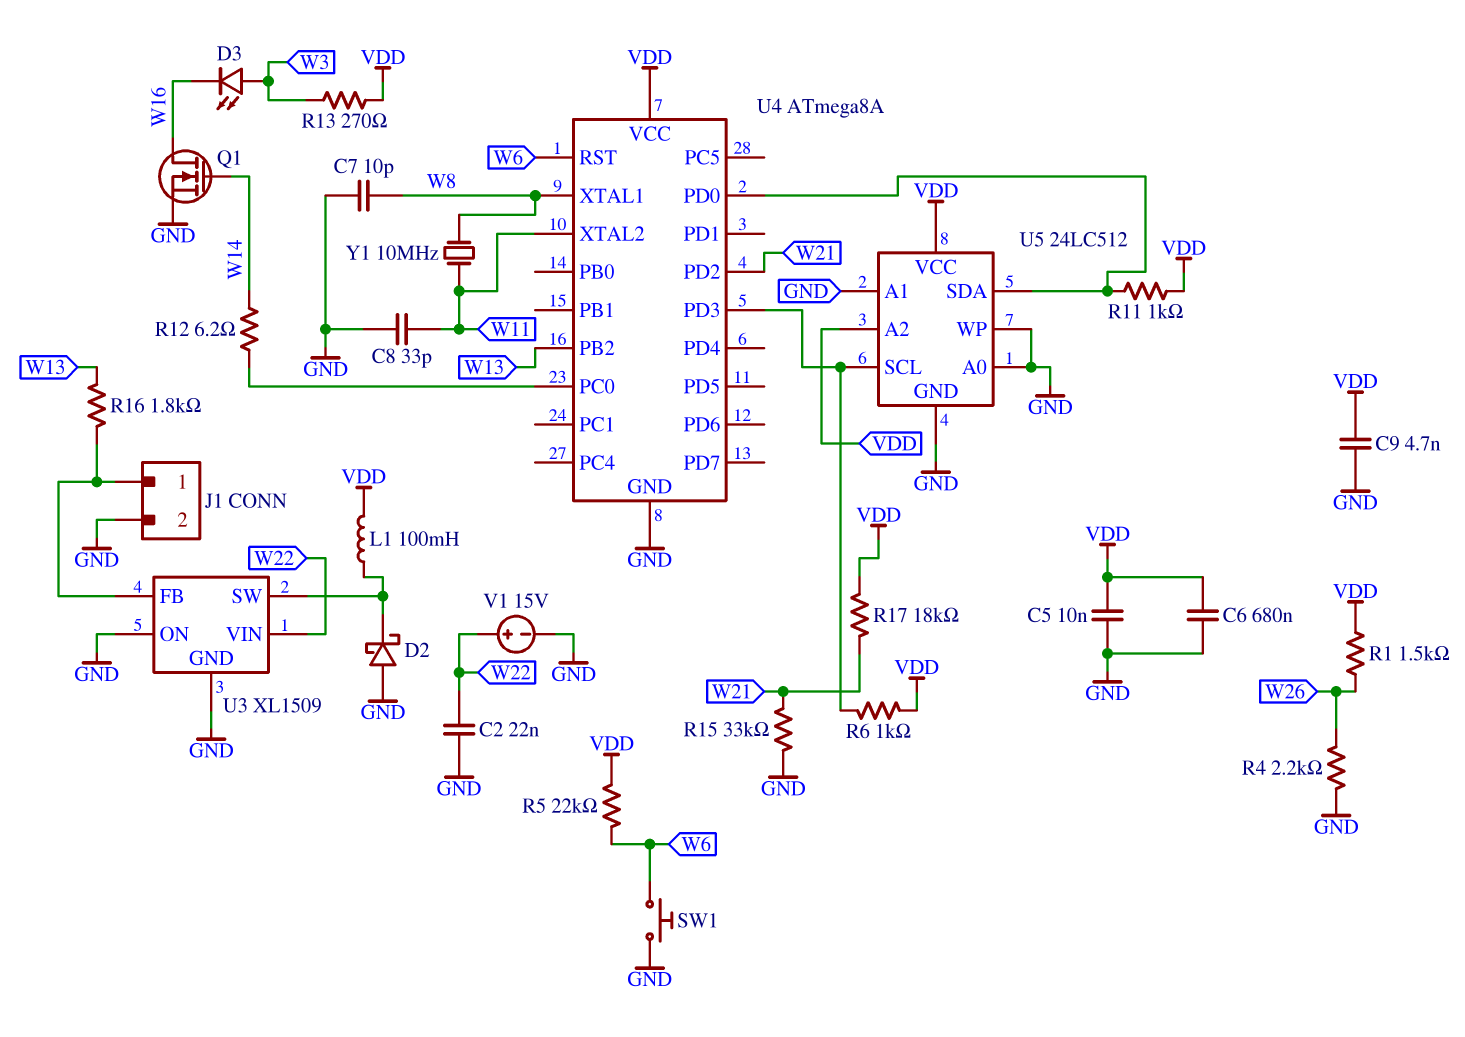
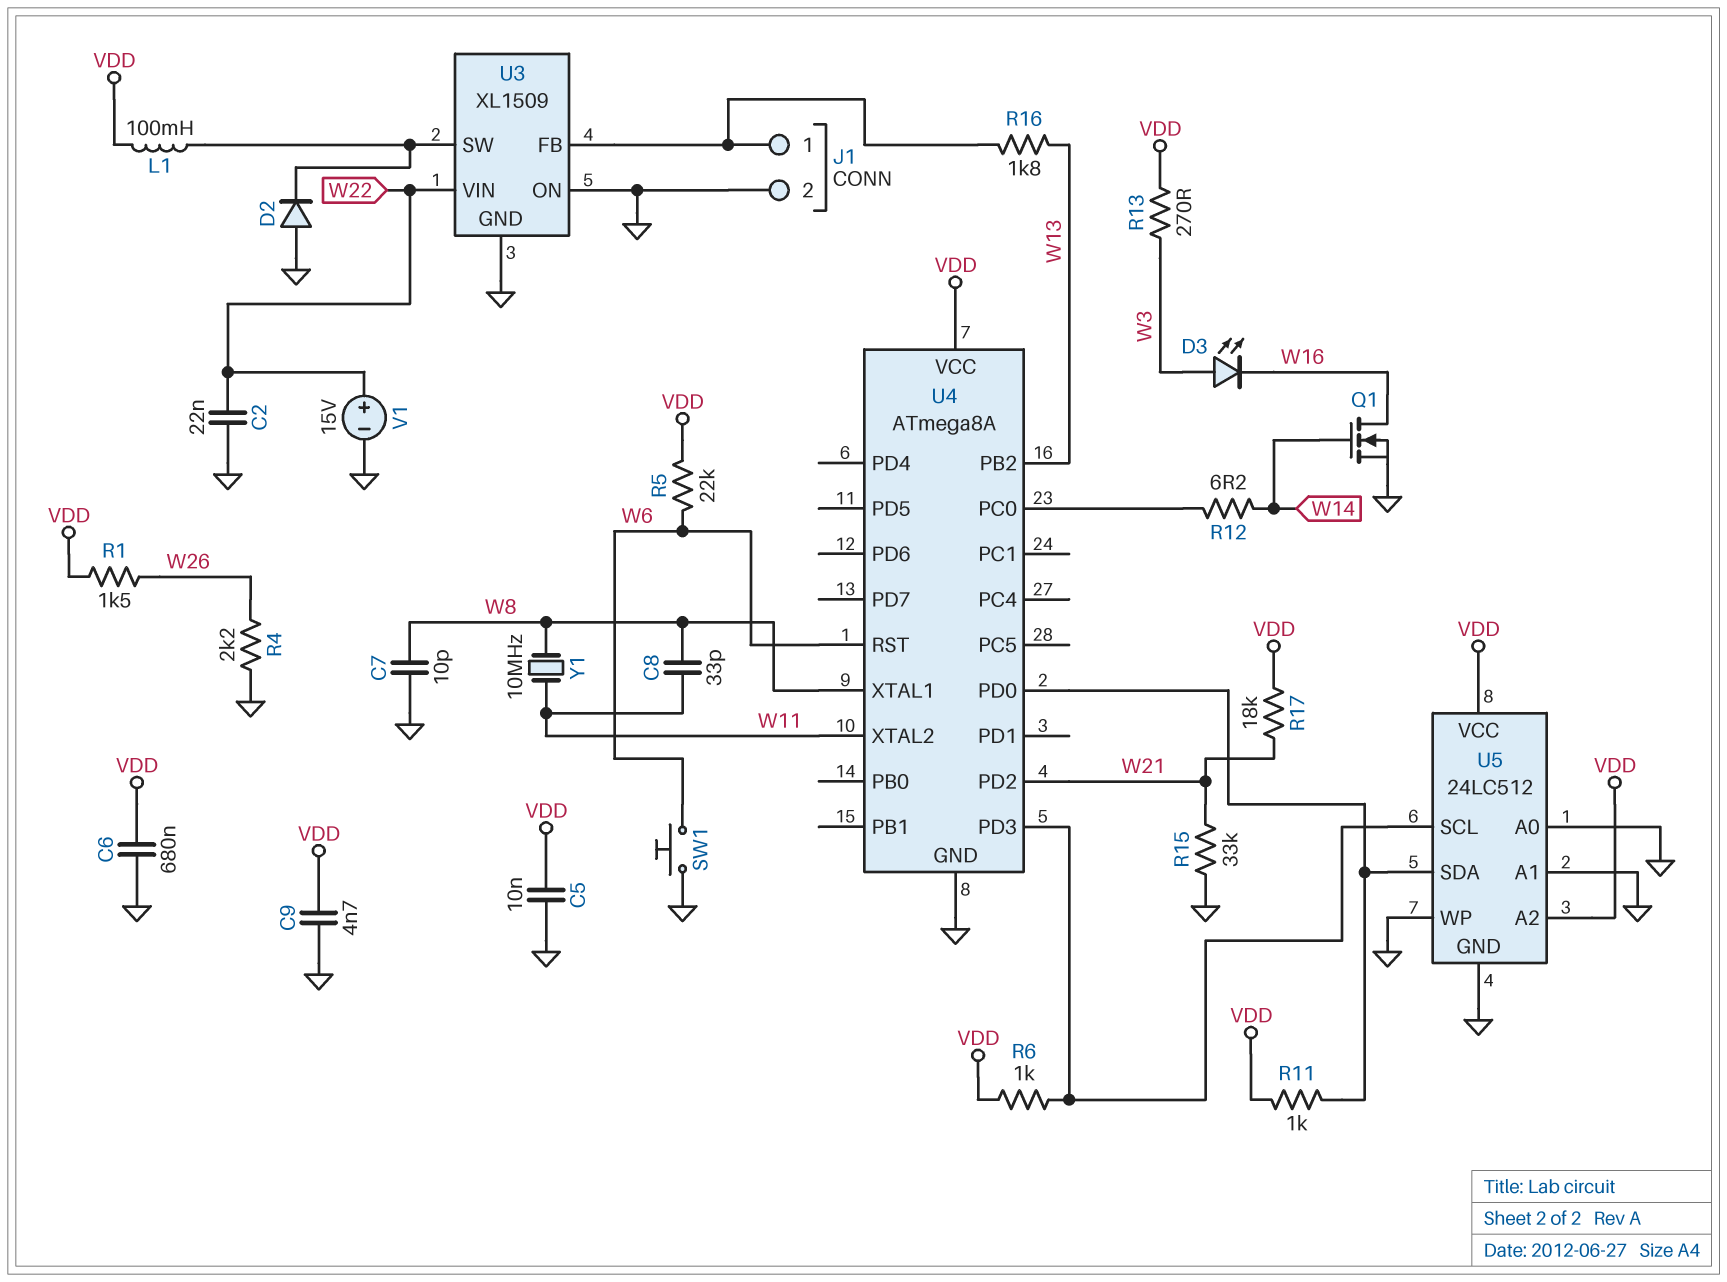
C8: 33pF (GND, W11) -> 33pF (W8, W11)
D2: schottky (A GND, K U3/SW) -> diode (A GND, K U3/SW)

